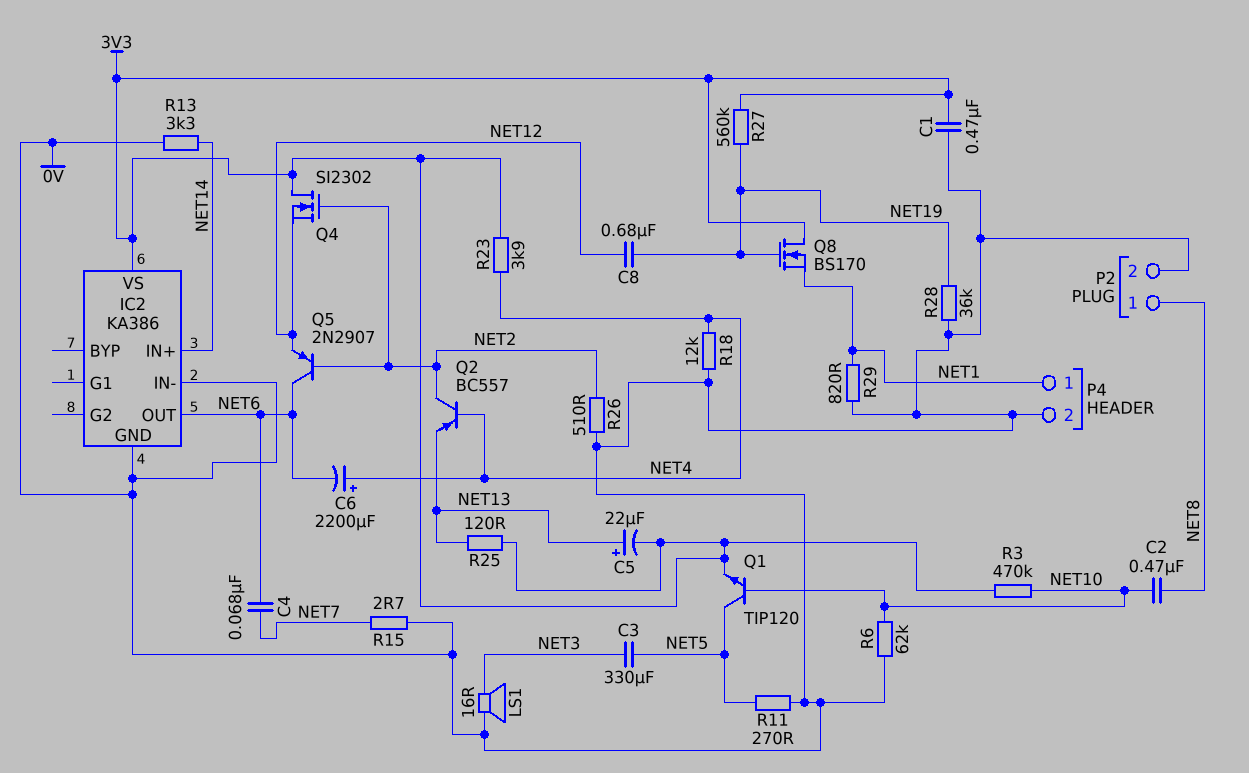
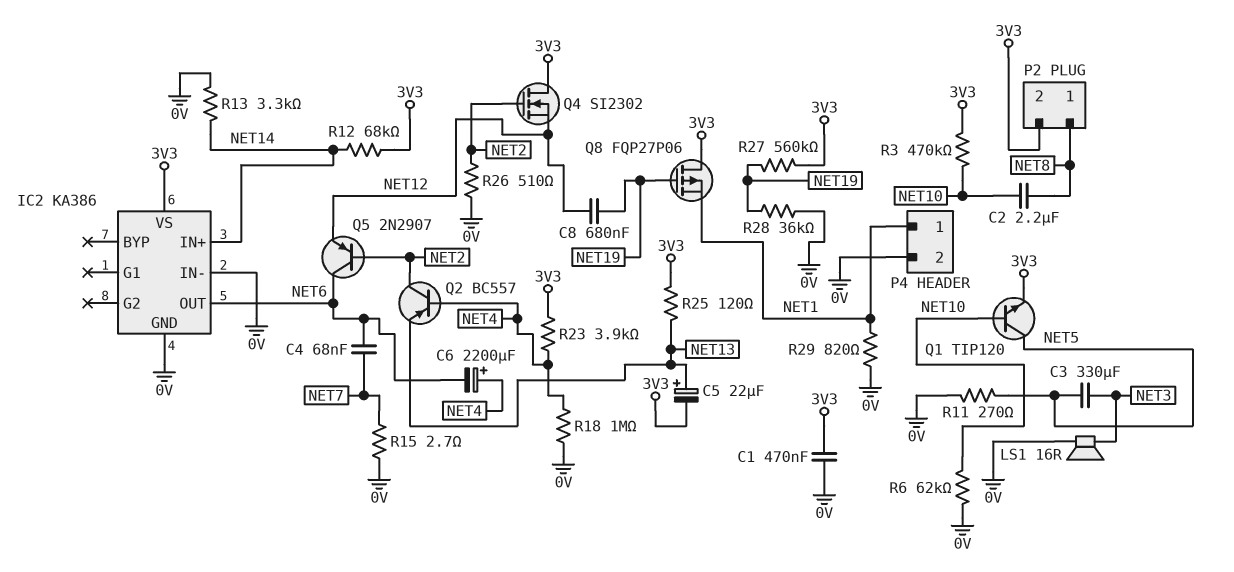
C2: 470nF (NET8, NET10) -> 2.2uF (NET8, NET10)
P2 pin 2: 0V -> 3V3
Q8: NMOS BS170 (G NET19, D 3V3, S NET1) -> PMOS FQP27P06 (G NET19, D 3V3, S NET1)
R12: none -> 68k (3V3, NET14)
R18: 12k (0V, NET4) -> 1M (0V, NET4)

